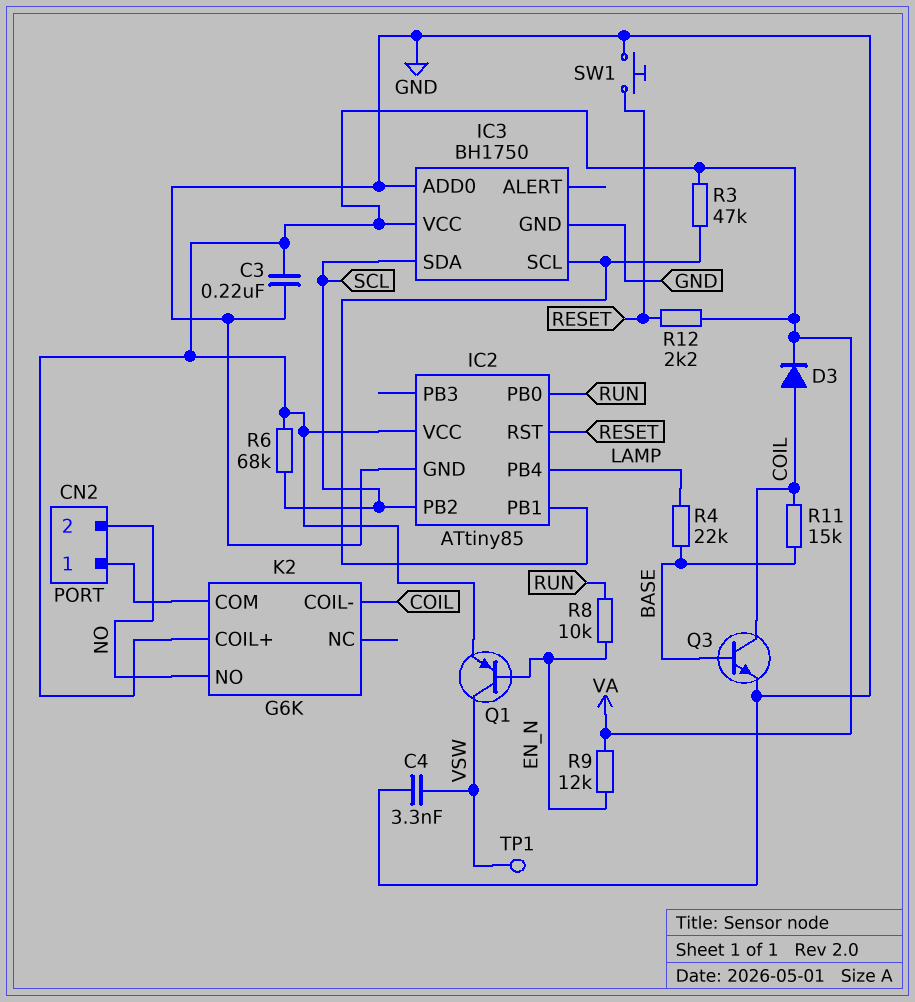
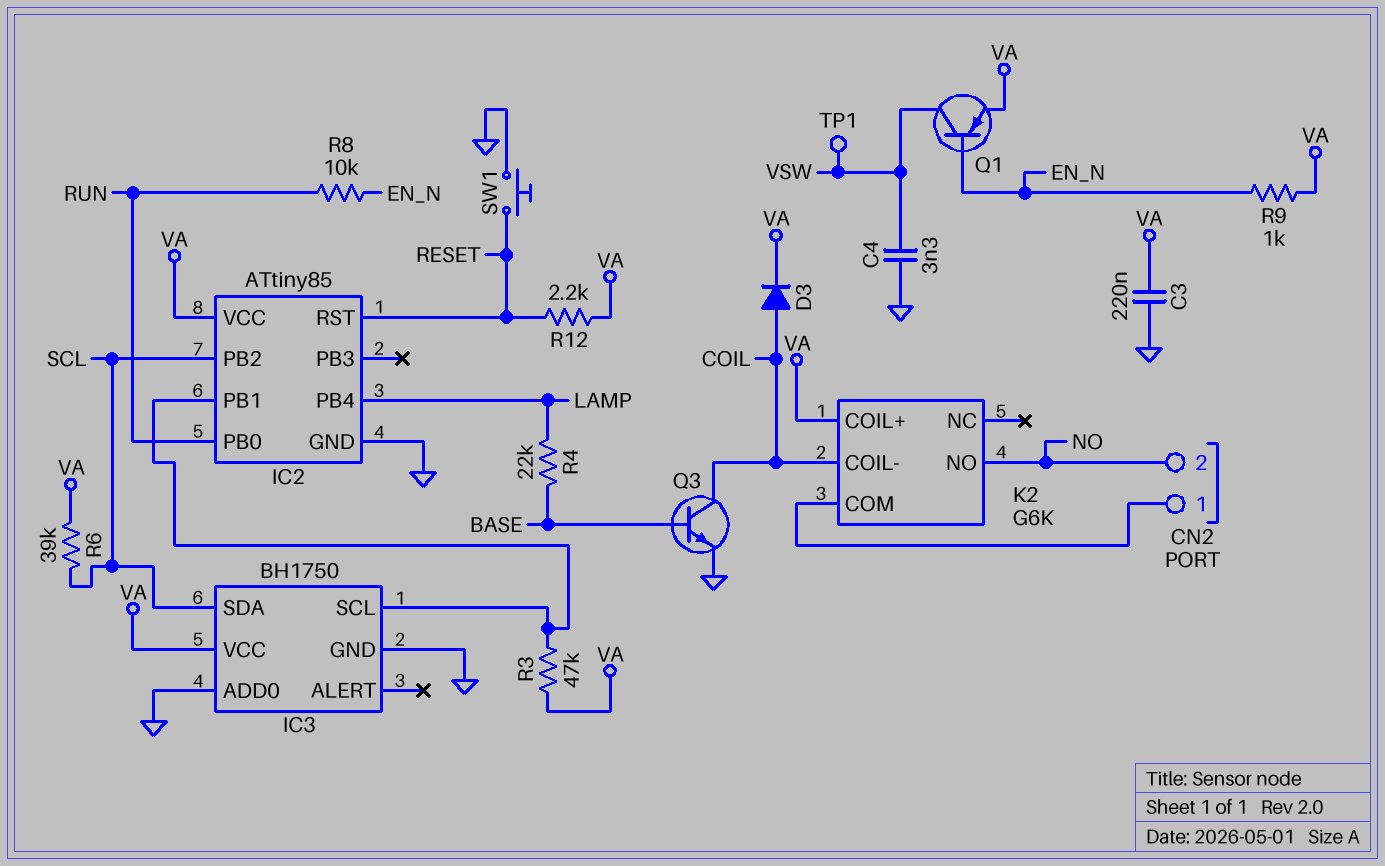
R6: 68k (SCL, VA) -> 39k (SCL, VA)
R9: 12k (EN_N, VA) -> 1k (EN_N, VA)
R11: 15k (BASE, COIL) -> none

